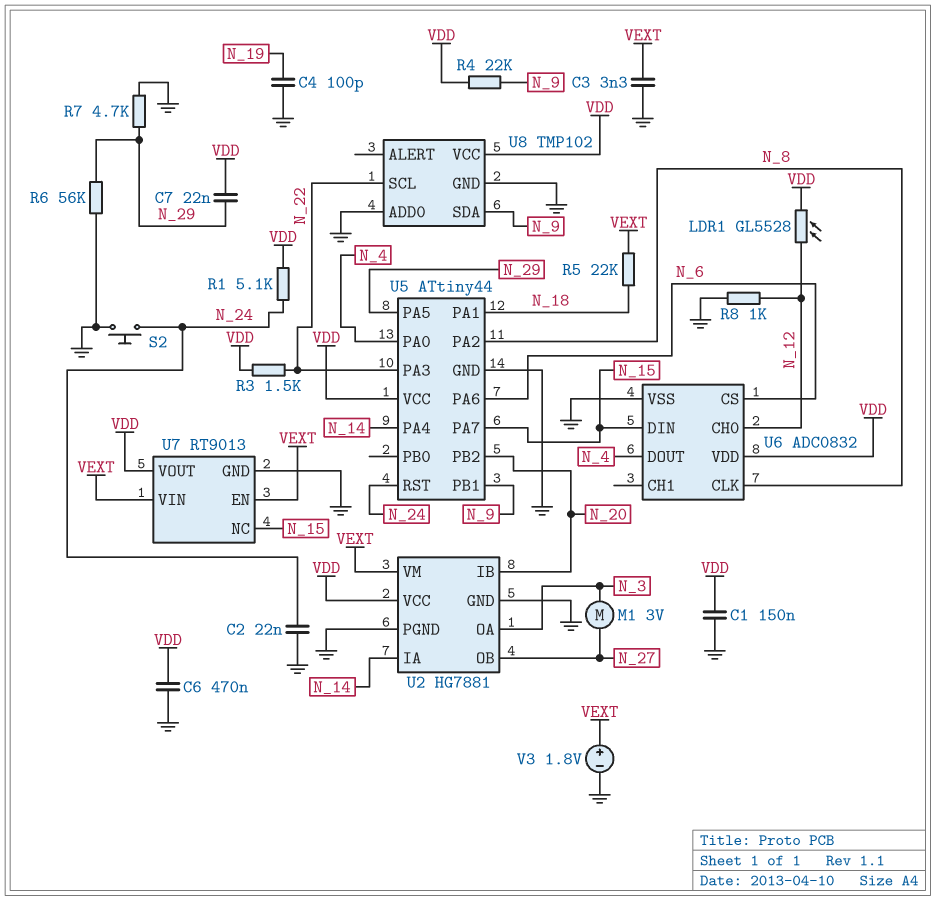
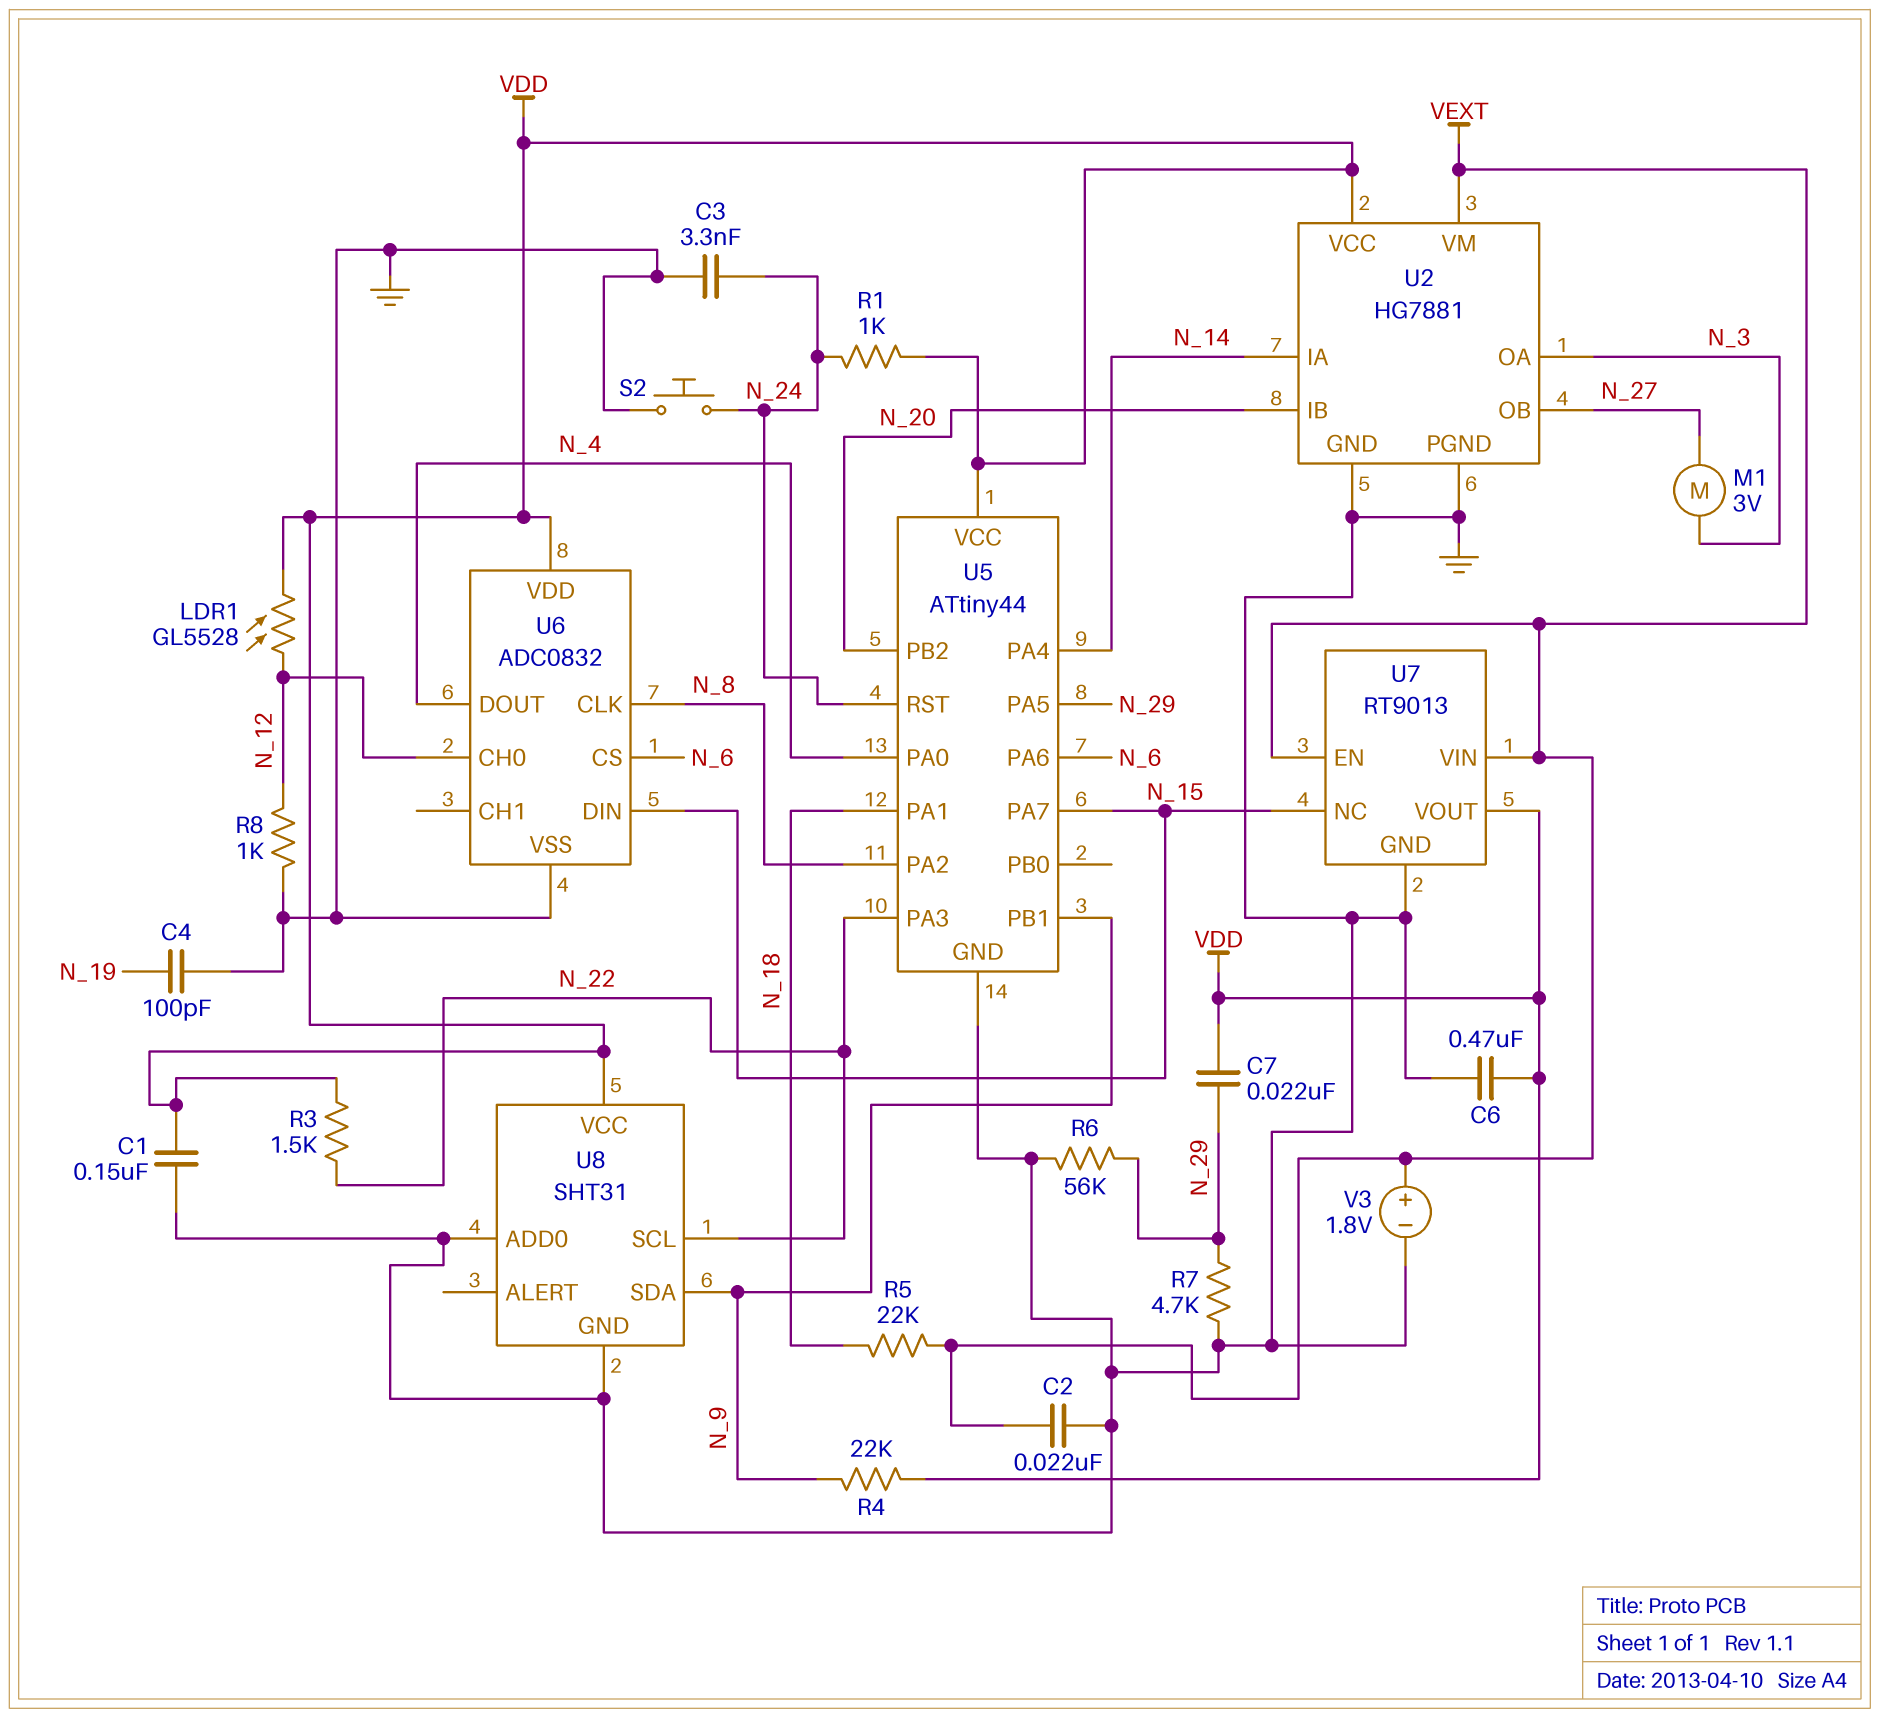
C2: 22nF (GND, N_24) -> 22nF (GND, VEXT)
C3: 3.3nF (GND, VEXT) -> 3.3nF (GND, N_24)
R1: 5.1k (N_24, VDD) -> 1k (N_24, VDD)
U8: TMP102 -> SHT31

